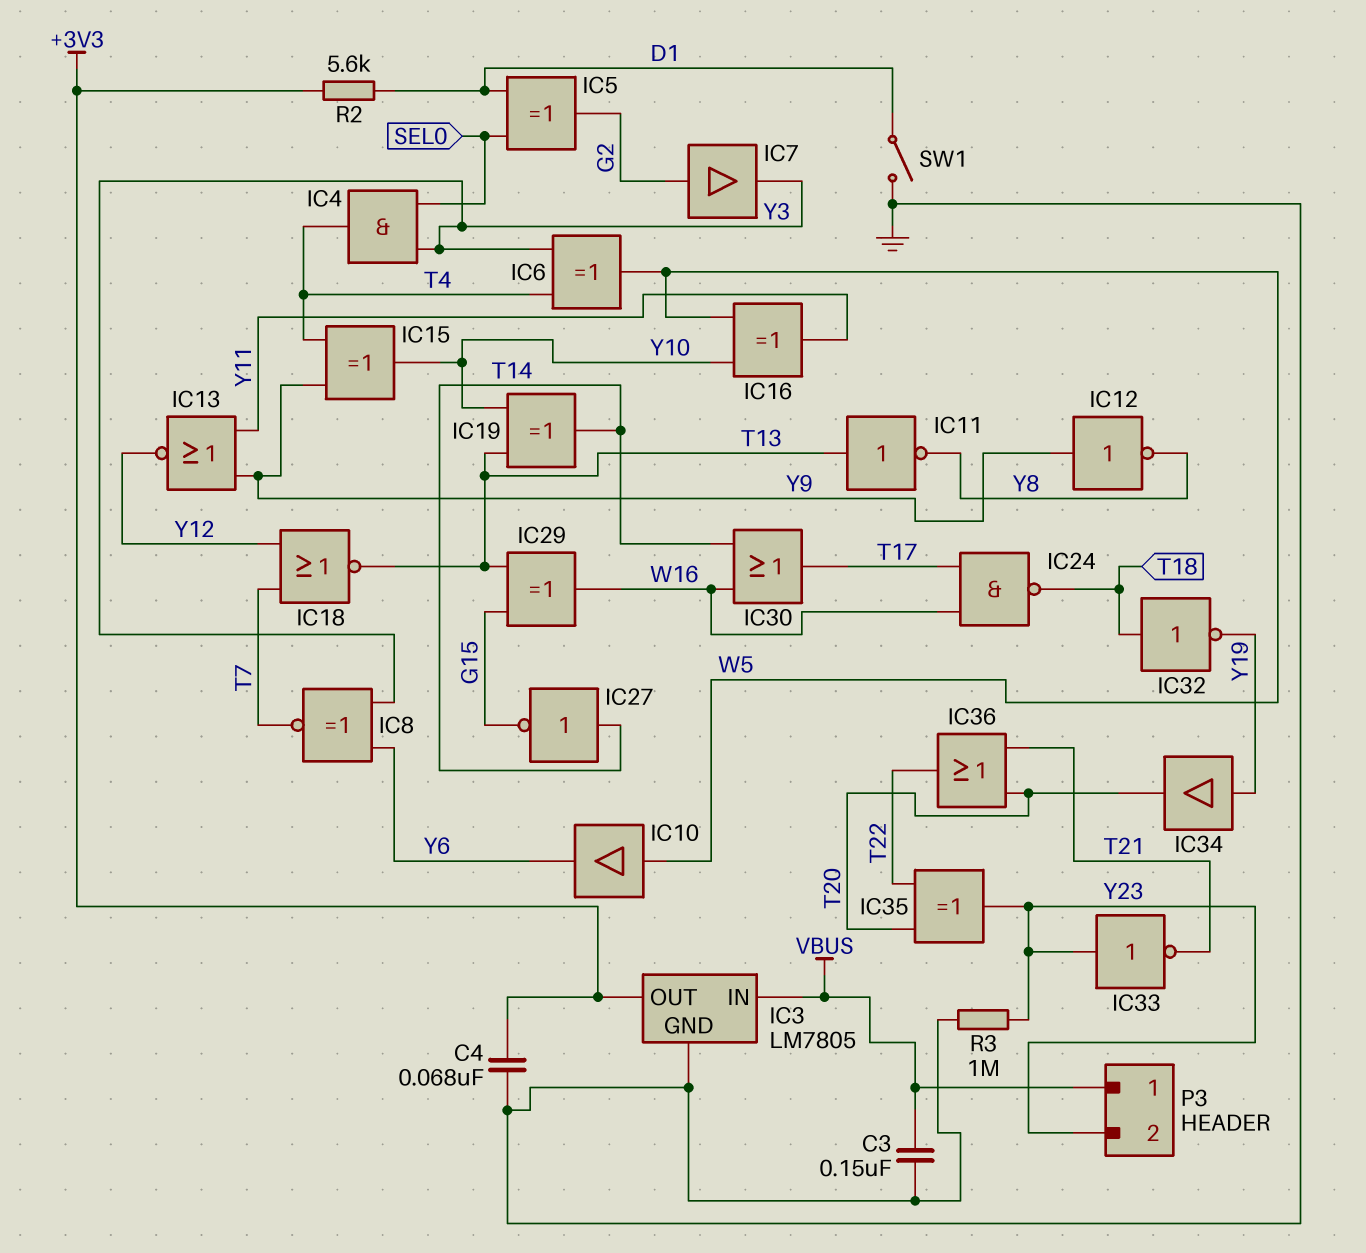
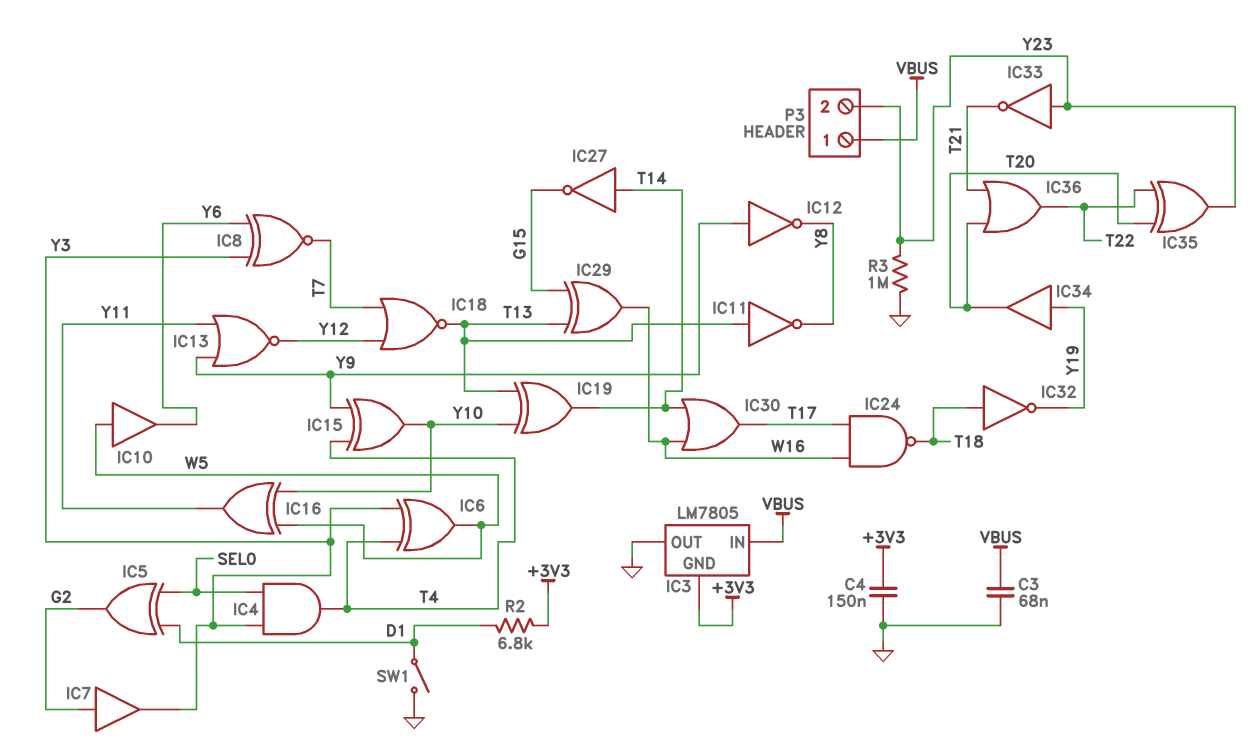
C3: 150nF (GND, VBUS) -> 68nF (GND, VBUS)
C4: 68nF (+3V3, GND) -> 150nF (+3V3, GND)
IC3 pin GND: GND -> +3V3
IC3 pin OUT: +3V3 -> GND
R2: 5.6k (+3V3, D1) -> 6.8k (+3V3, D1)

